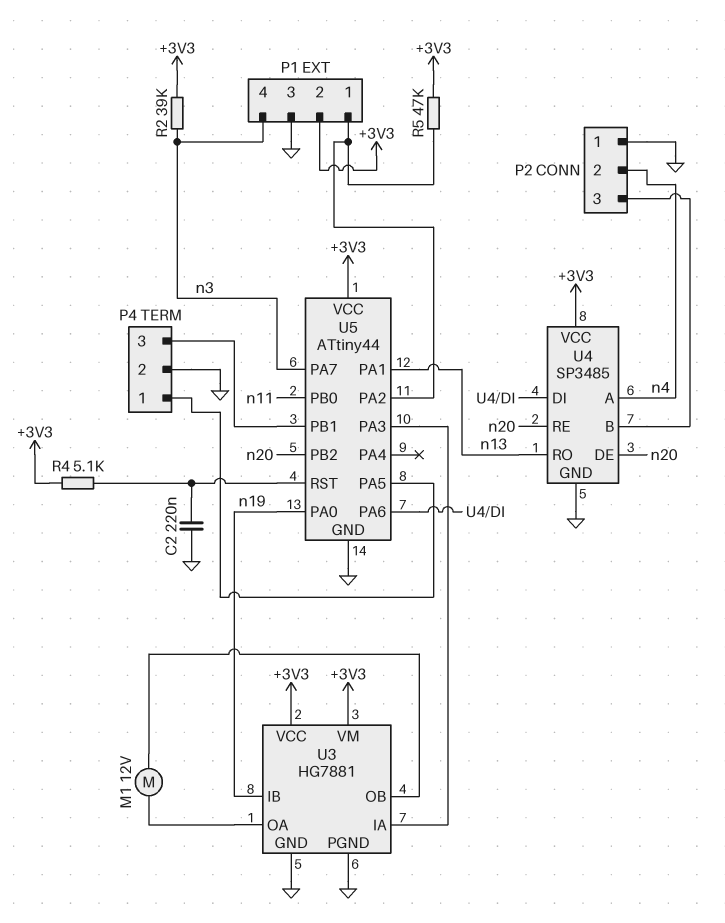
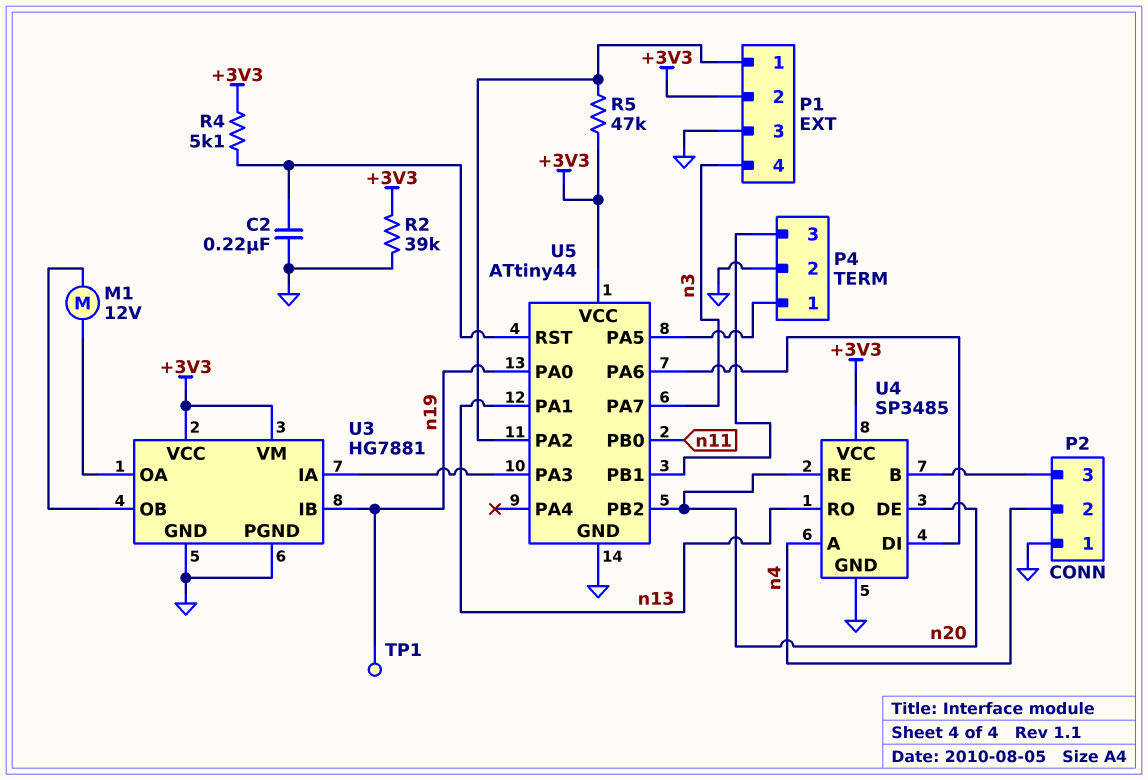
R2: 39k (+3V3, n3) -> 39k (+3V3, GND)
TP1: none -> test point (n19)

